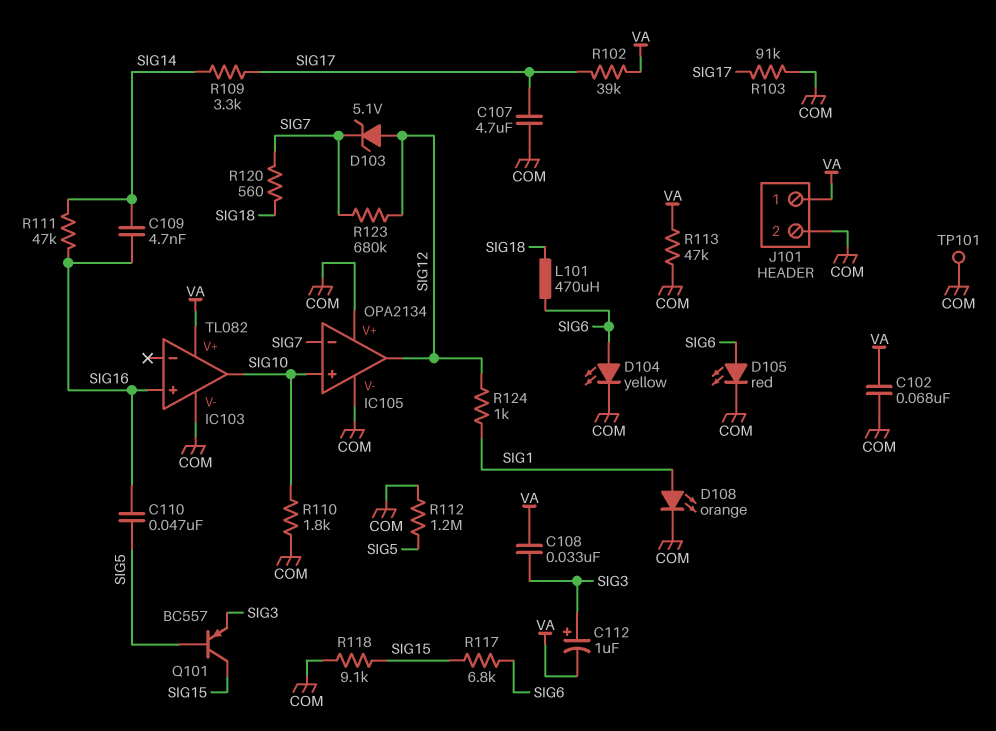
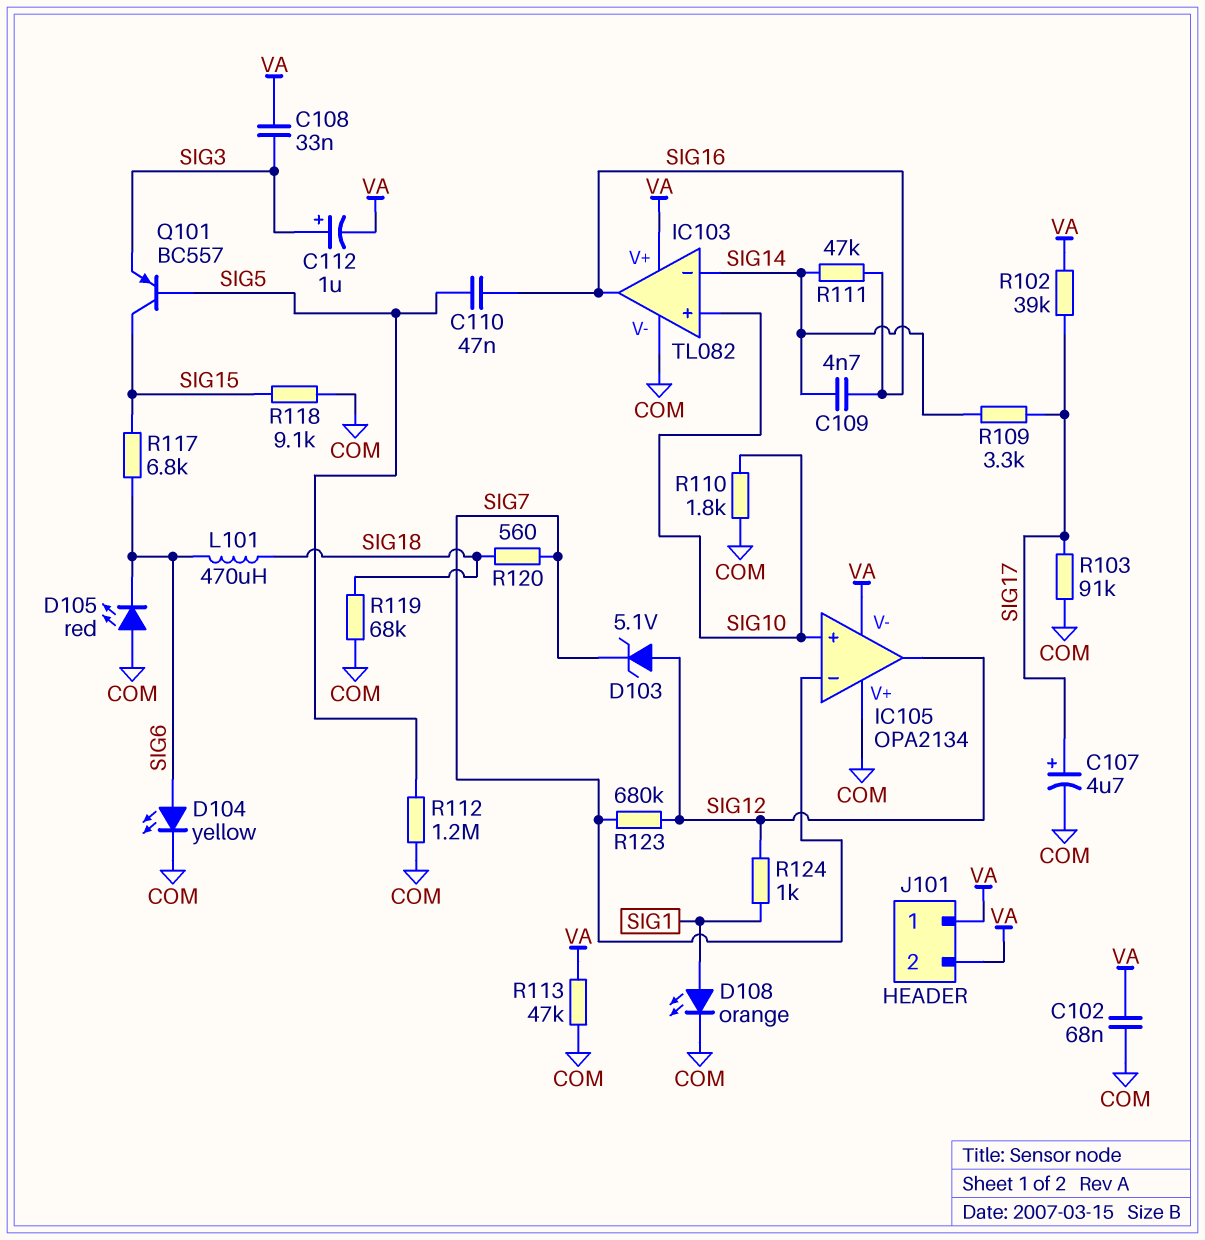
C107: 4.7uF (COM, SIG17) -> 4.7uF (plus SIG17, minus COM)
D105: LED red (A SIG6, K COM) -> LED red (A COM, K SIG6)
IC103 pin in+: SIG16 -> SIG10
IC103 pin in-: none -> SIG14
IC103 pin out: SIG10 -> SIG16
IC105 pin V-: COM -> VA
J101 pin 2: COM -> VA
R119: none -> 68k (COM, SIG18)
TP101: test point (COM) -> none

